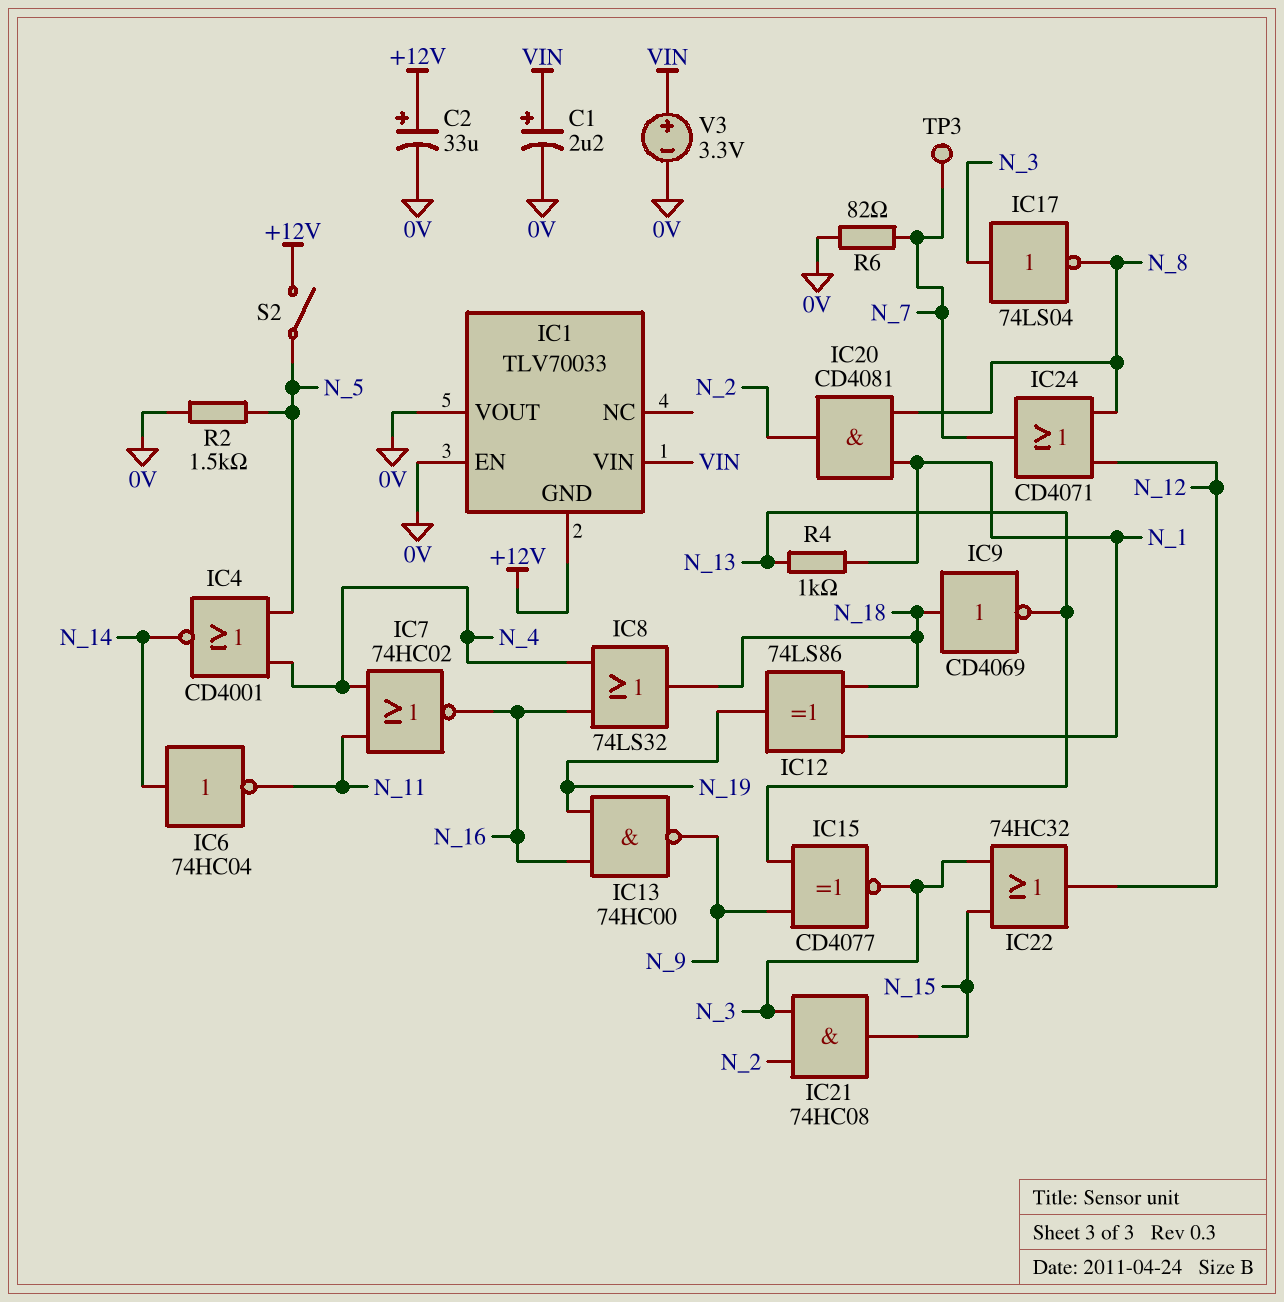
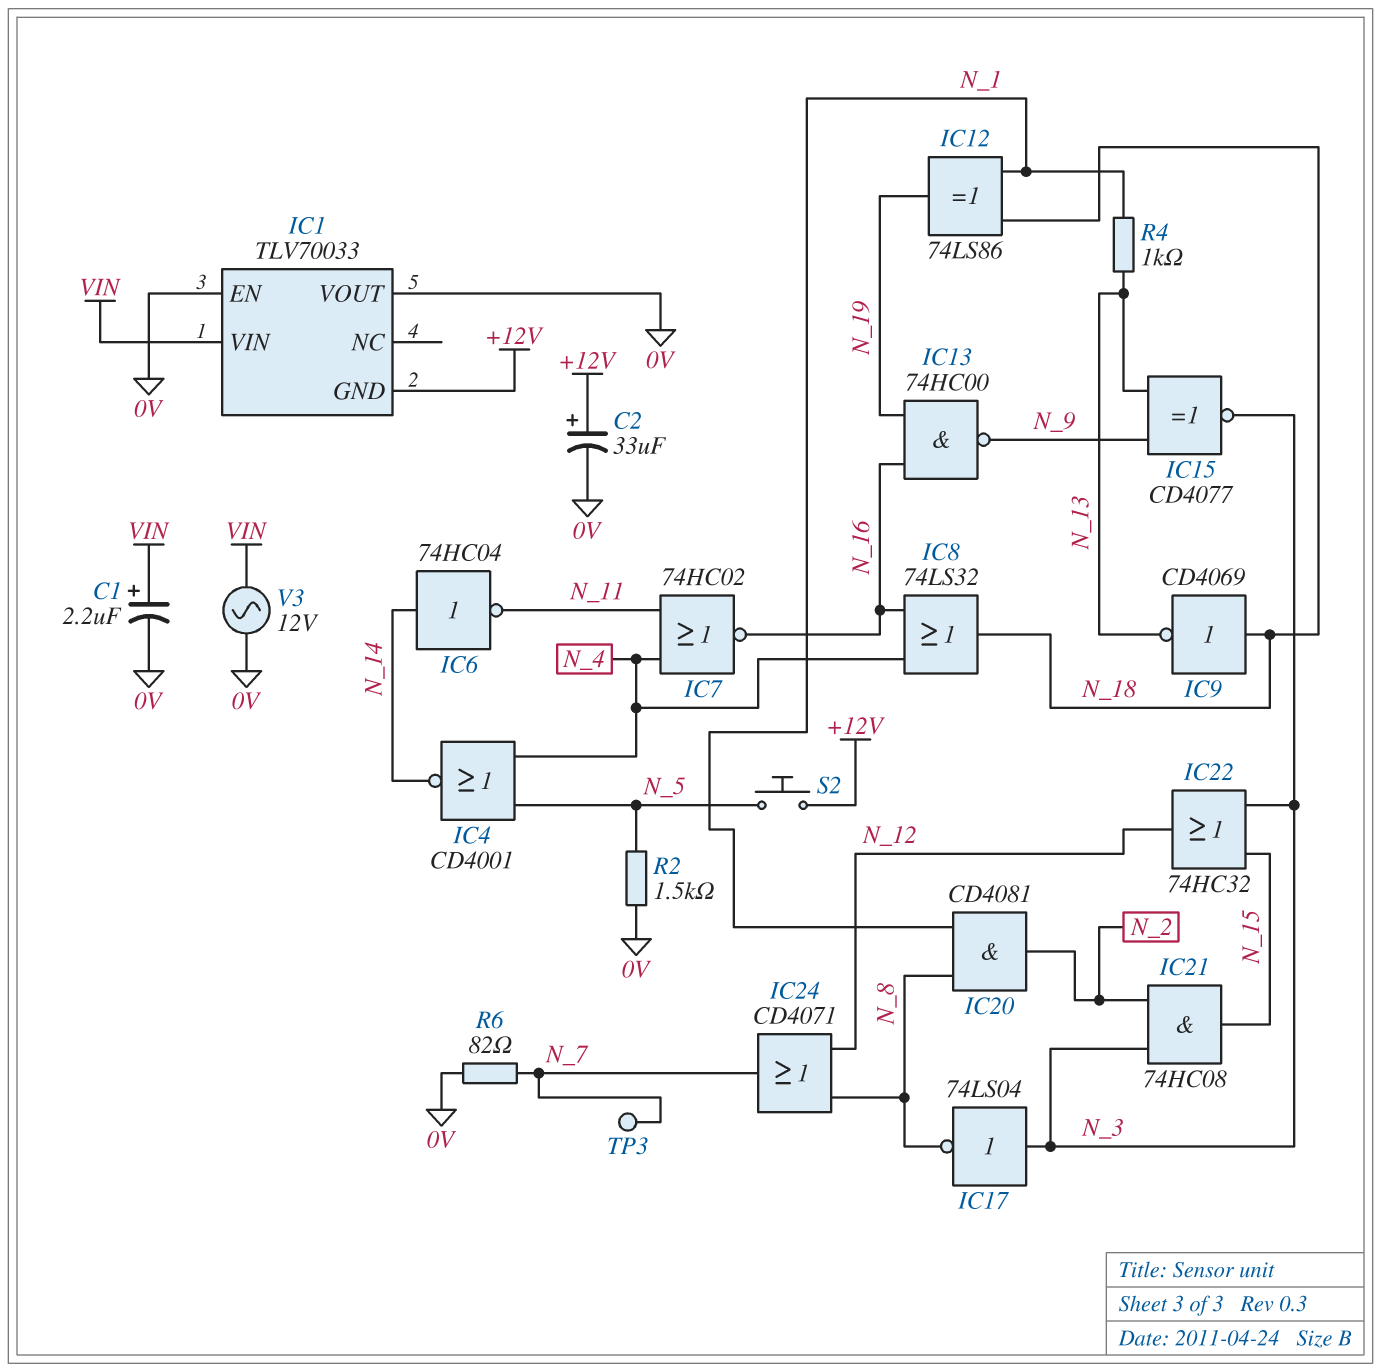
S2: switch (+12V, N_5) -> button (+12V, N_5)
V3: 3.3V (plus VIN, minus 0V) -> AC 12V (0V, VIN)

